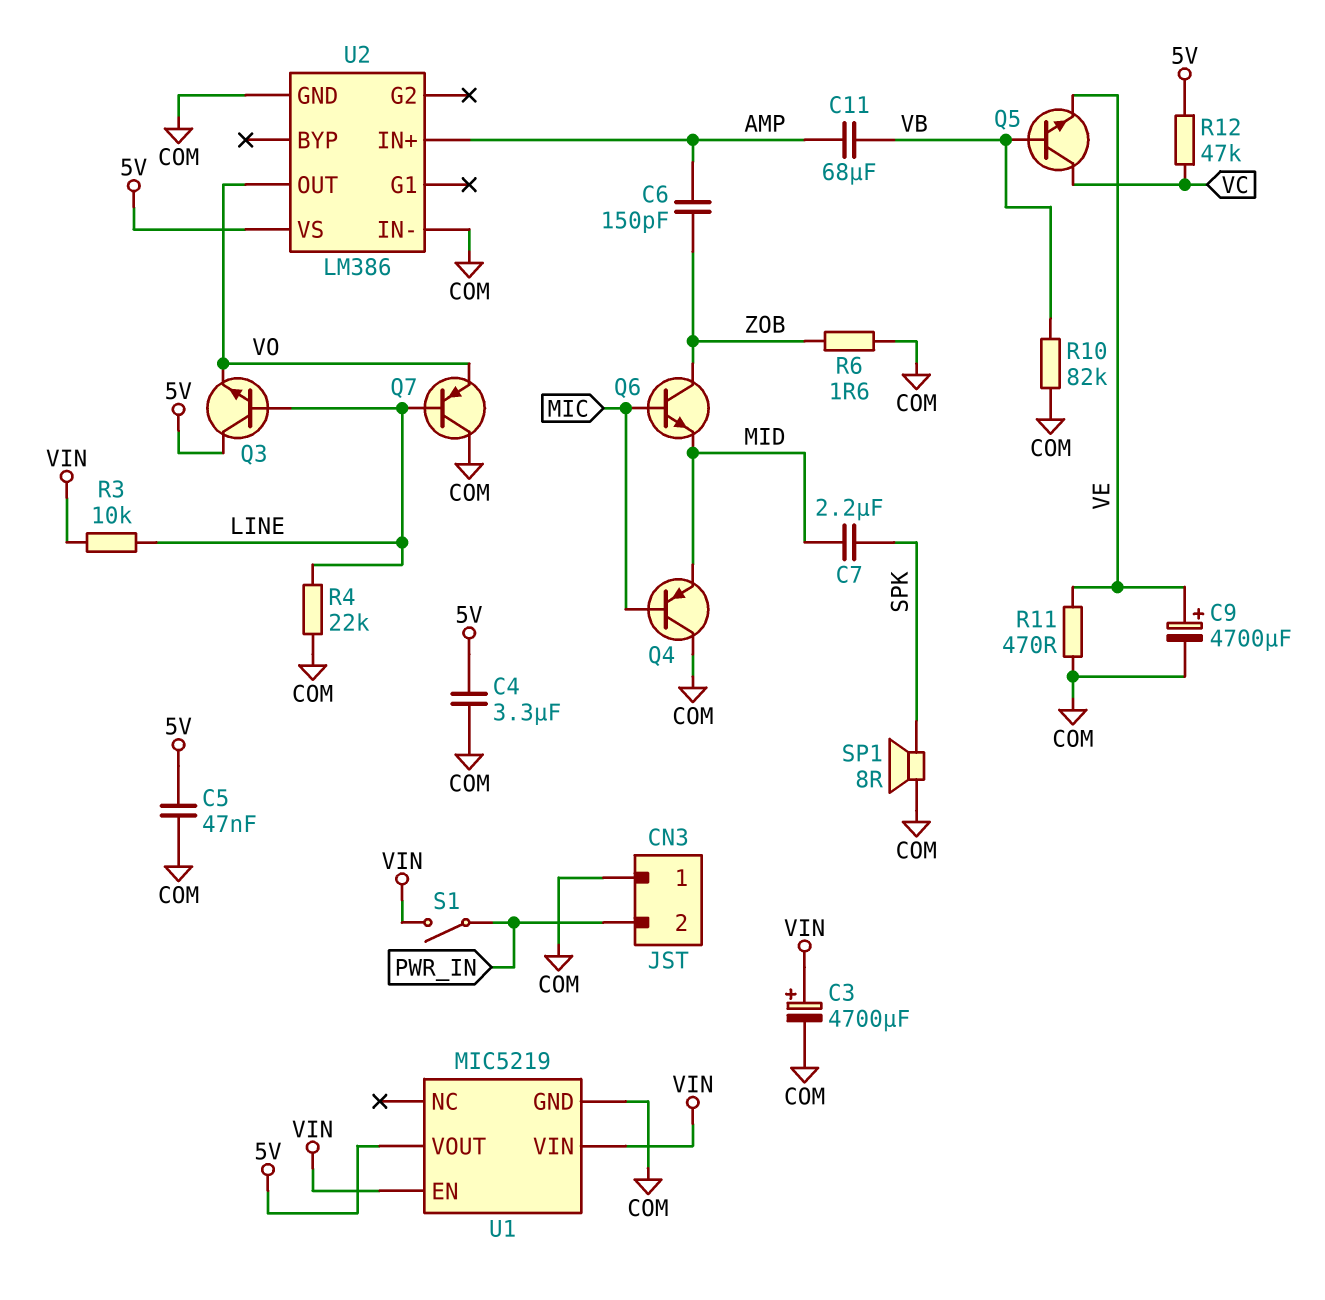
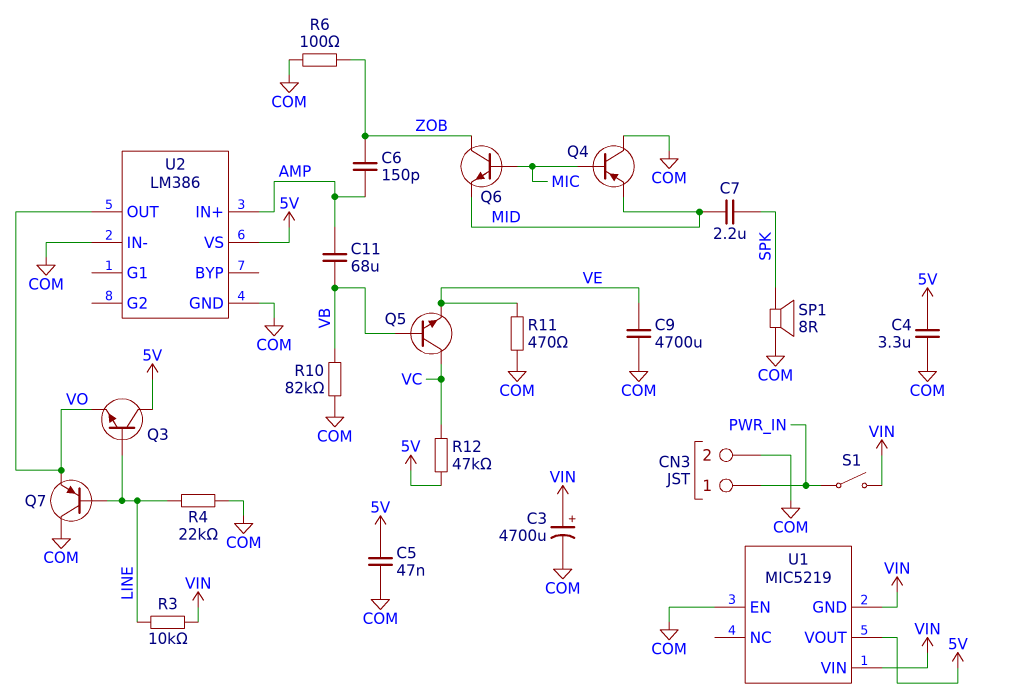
C9: 4700uF (plus VE, minus COM) -> 4700uF (COM, VE)
CN3 pin 1: COM -> PWR_IN
CN3 pin 2: PWR_IN -> COM
R6: 1.6 (COM, ZOB) -> 100 (COM, ZOB)
U1 pin EN: VIN -> COM
U1 pin GND: COM -> VIN

